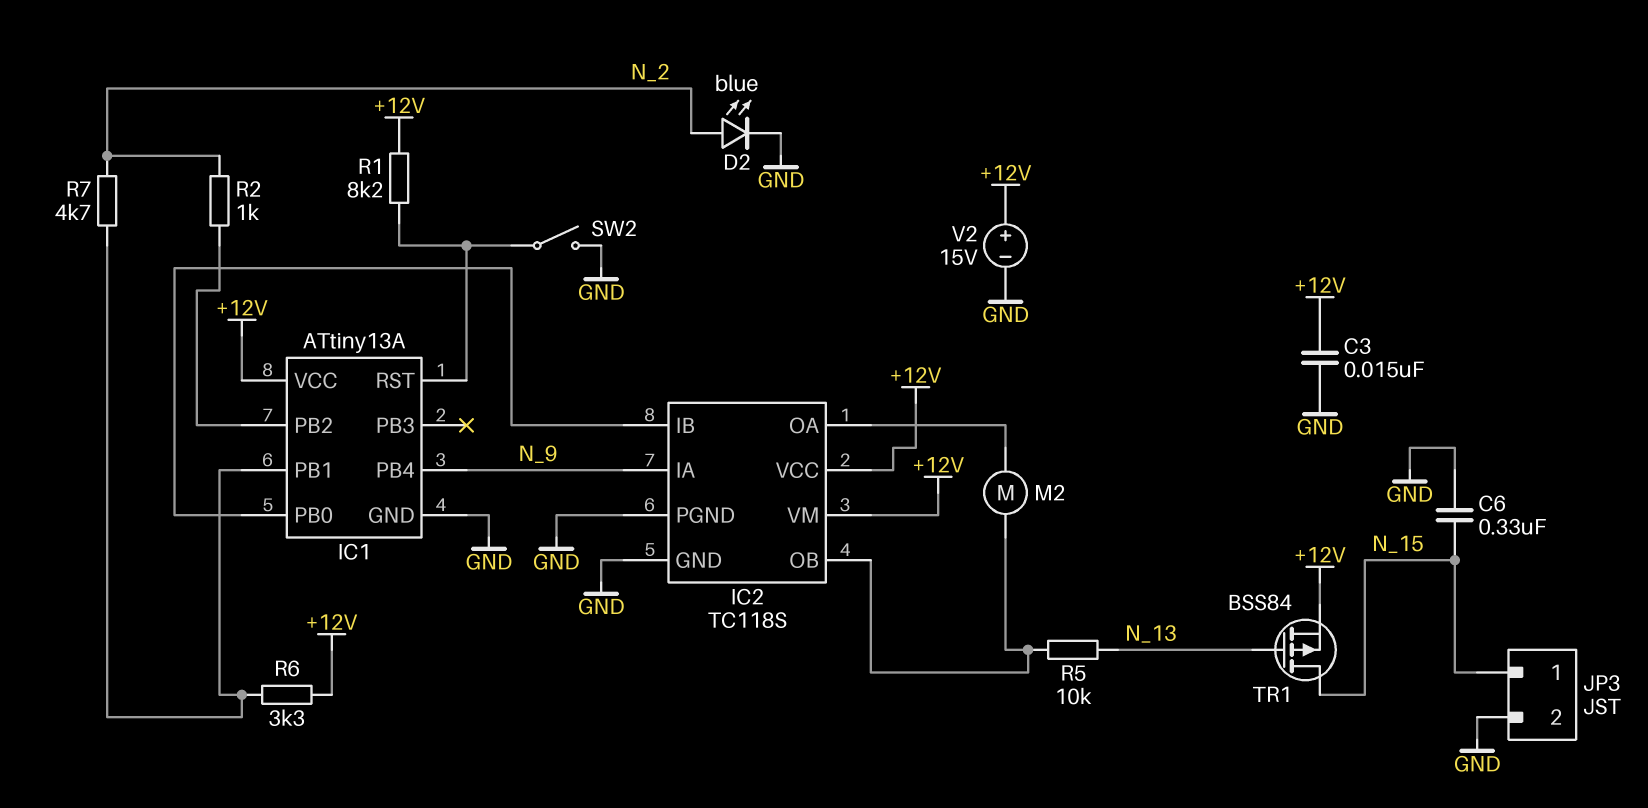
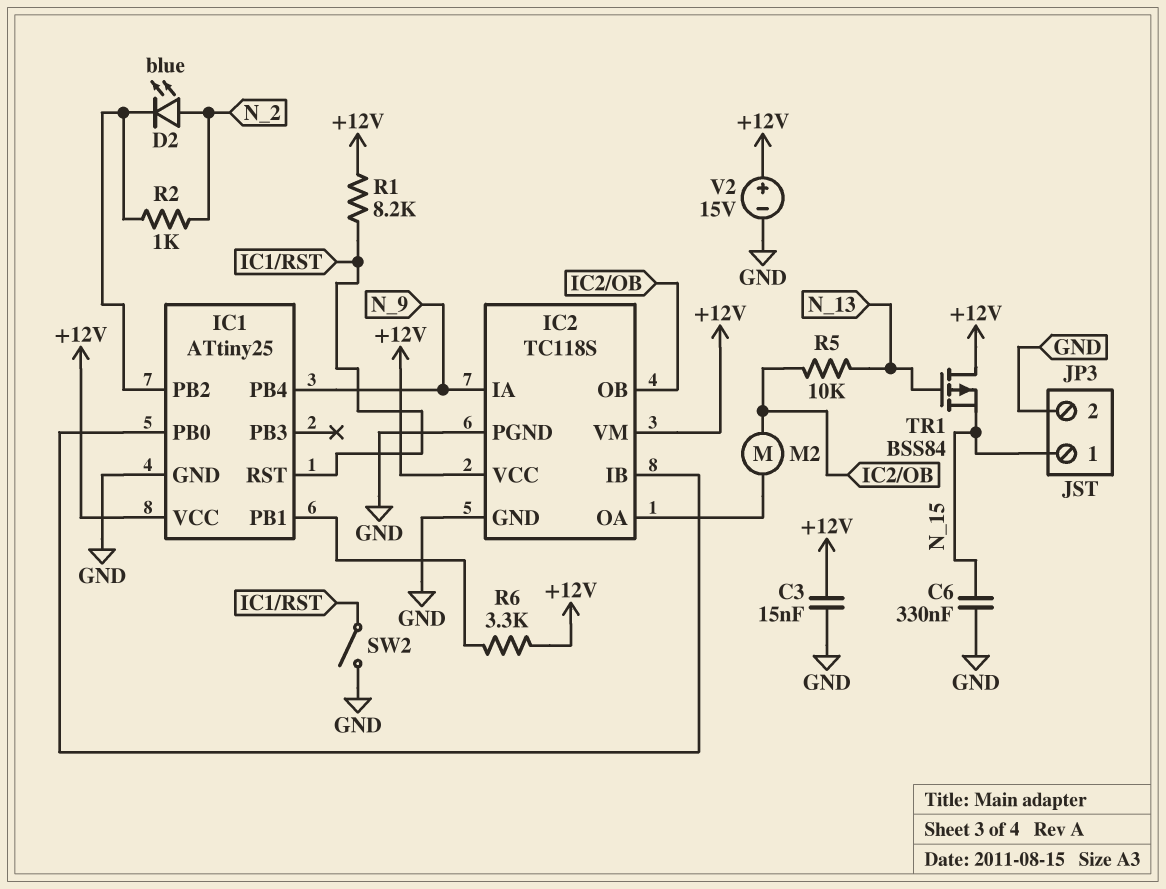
D2: LED blue (A N_2, K GND) -> LED blue (A N_2, K IC1/PB2)
IC1: ATtiny13A -> ATtiny25
R7: 4.7k (IC1/PB1, N_2) -> none
TR1: PMOS BSS84 (G N_13, D N_15, S +12V) -> PMOS BSS84 (G N_13, D +12V, S N_15)

